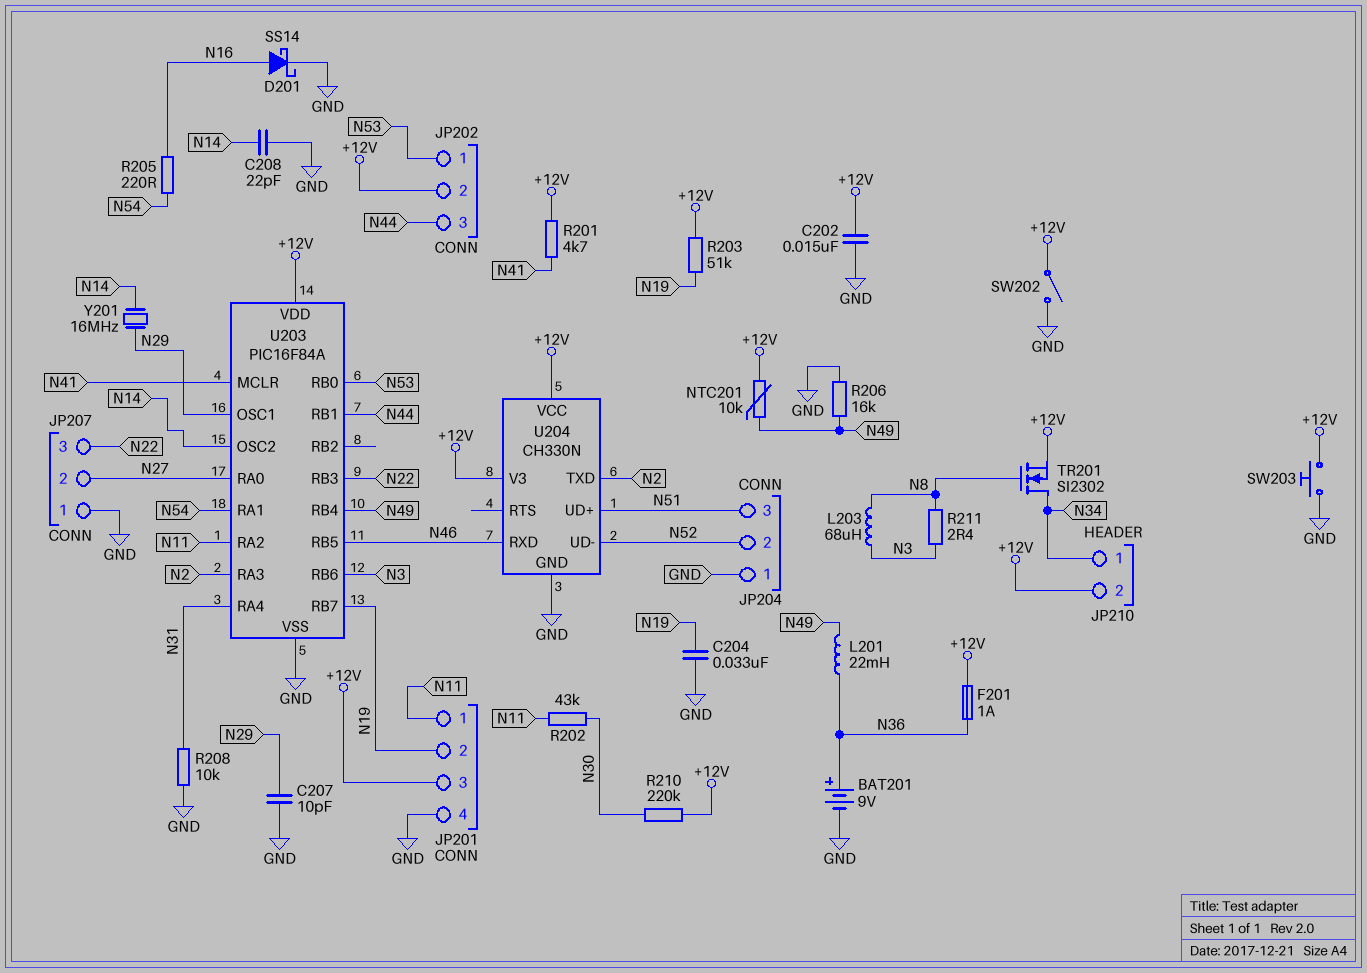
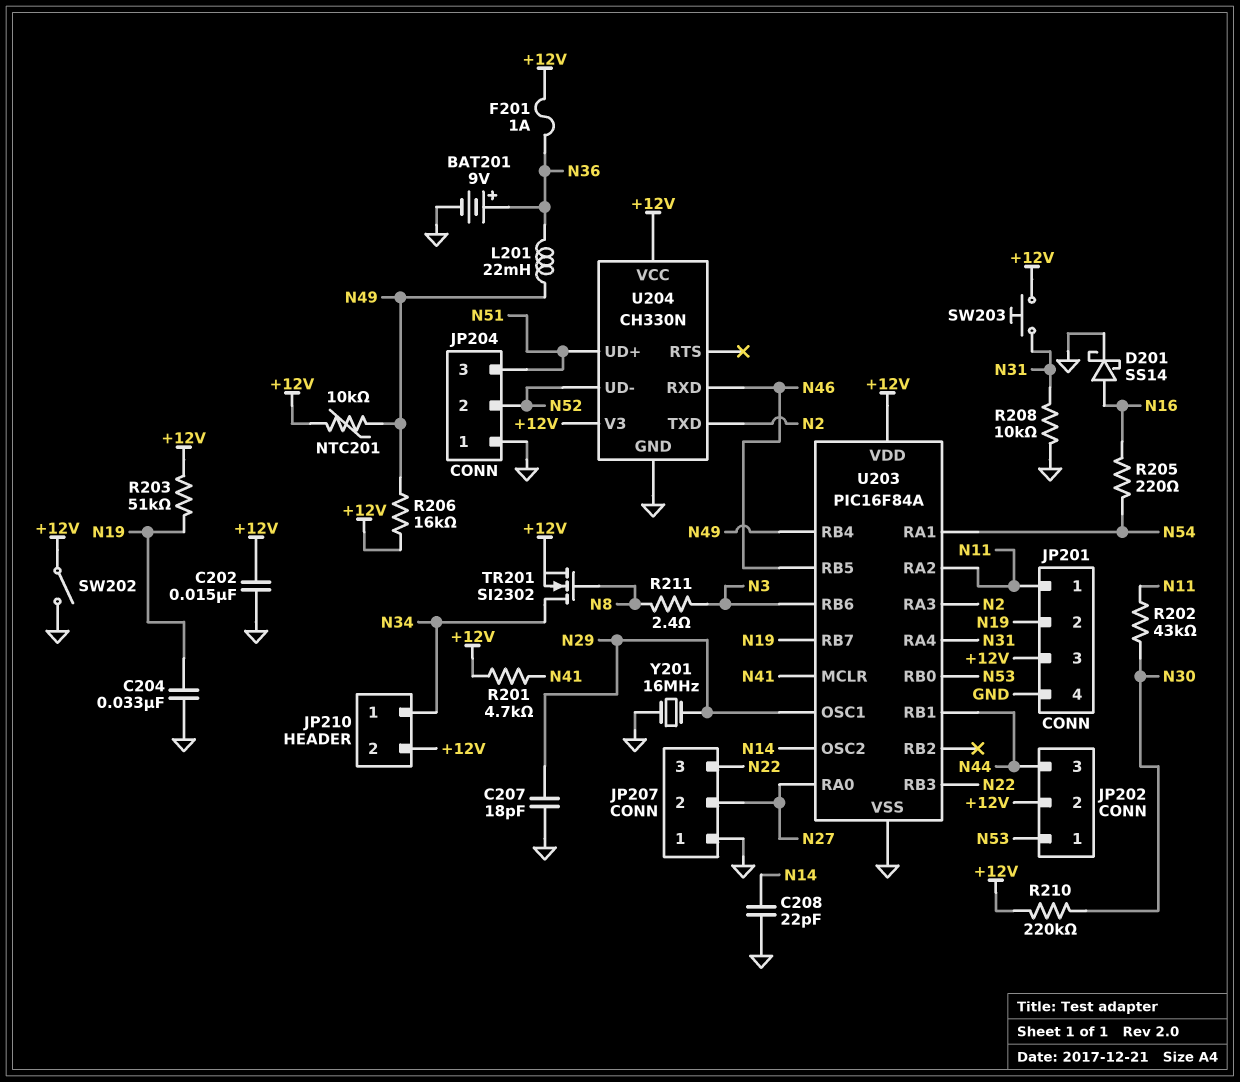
C207: 10pF (GND, N29) -> 18pF (GND, N29)
L203: 68uH (N3, N8) -> none
R206: 16k (GND, N49) -> 16k (+12V, N49)
SW203: button (+12V, GND) -> button (+12V, N31)
Y201: 16MHz (N14, N29) -> 16MHz (GND, N29)

